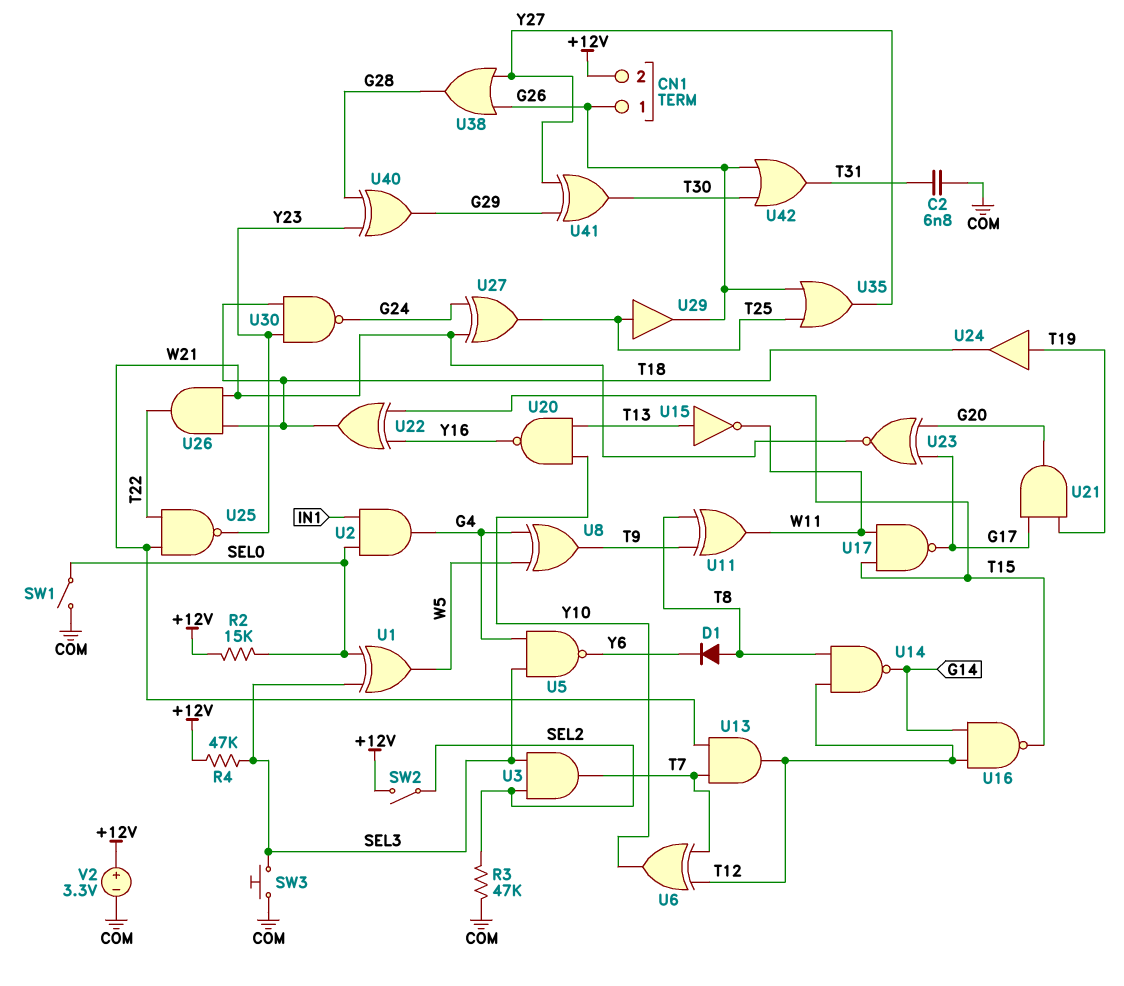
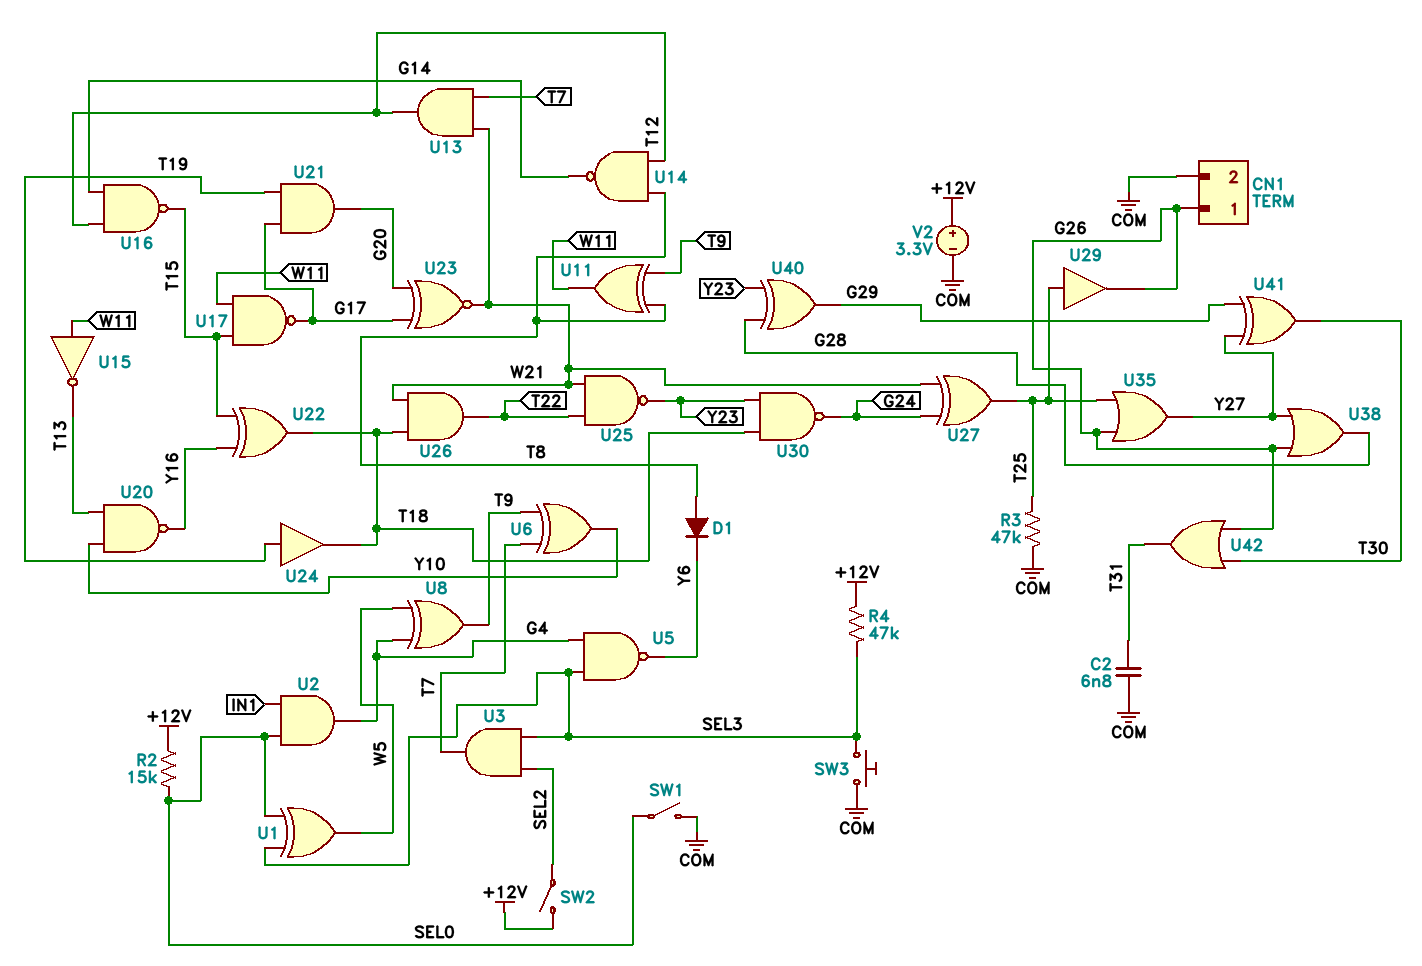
CN1 pin 2: +12V -> COM
R3: 47k (COM, SEL2) -> 47k (COM, T25)
U6: XOR (in T7, in T12, out Y10) -> XOR (in T7, in T9, out Y10)
U15: NOT (in T13, out W11) -> NOT (in W11, out T13)

